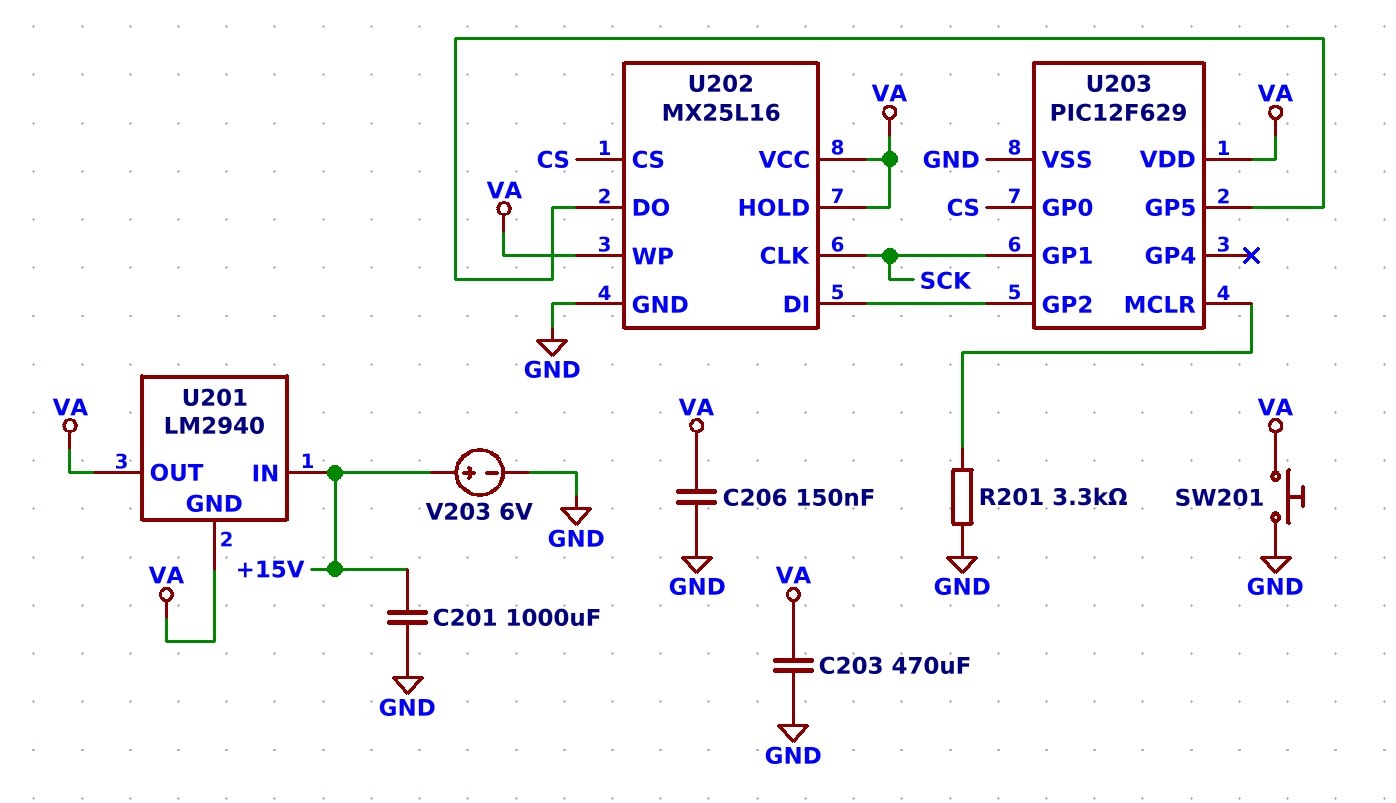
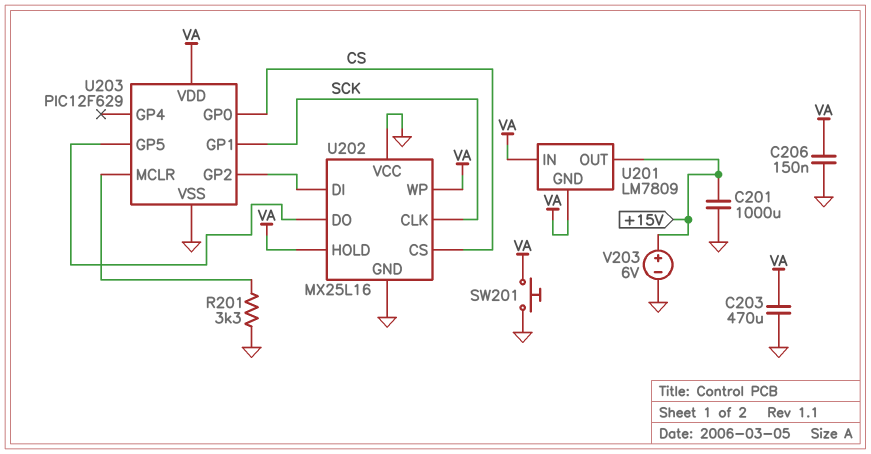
U201: LM2940 -> LM7809
U201 pin IN: +15V -> VA
U201 pin OUT: VA -> +15V
U202 pin VCC: VA -> GND

